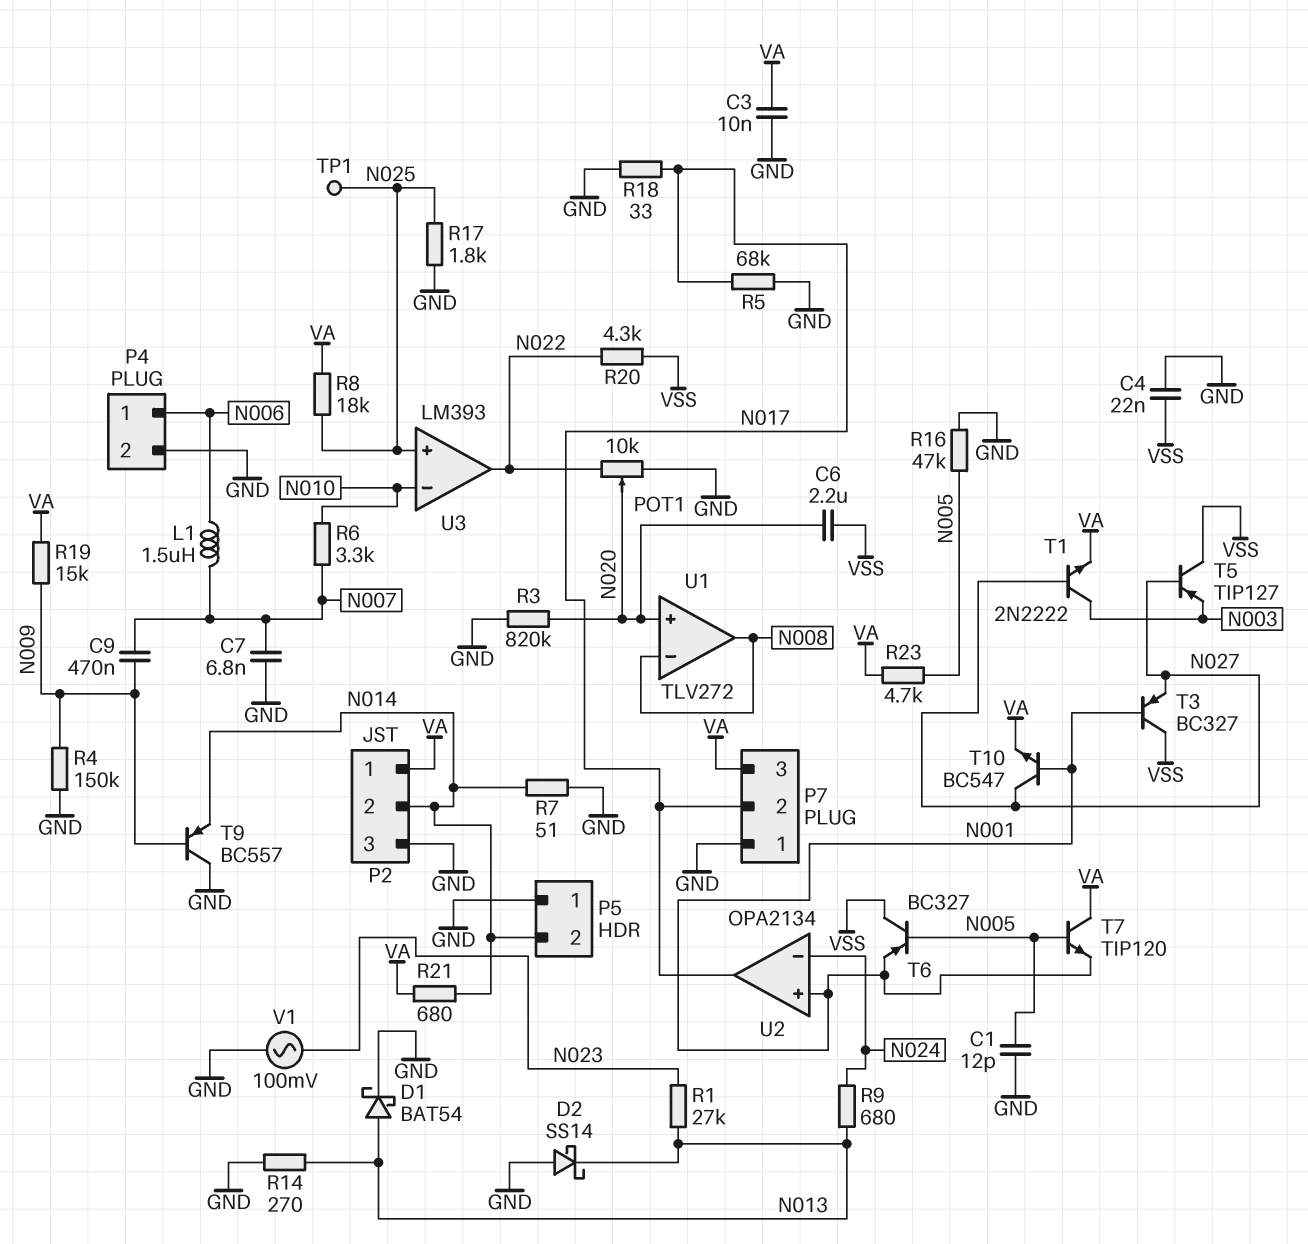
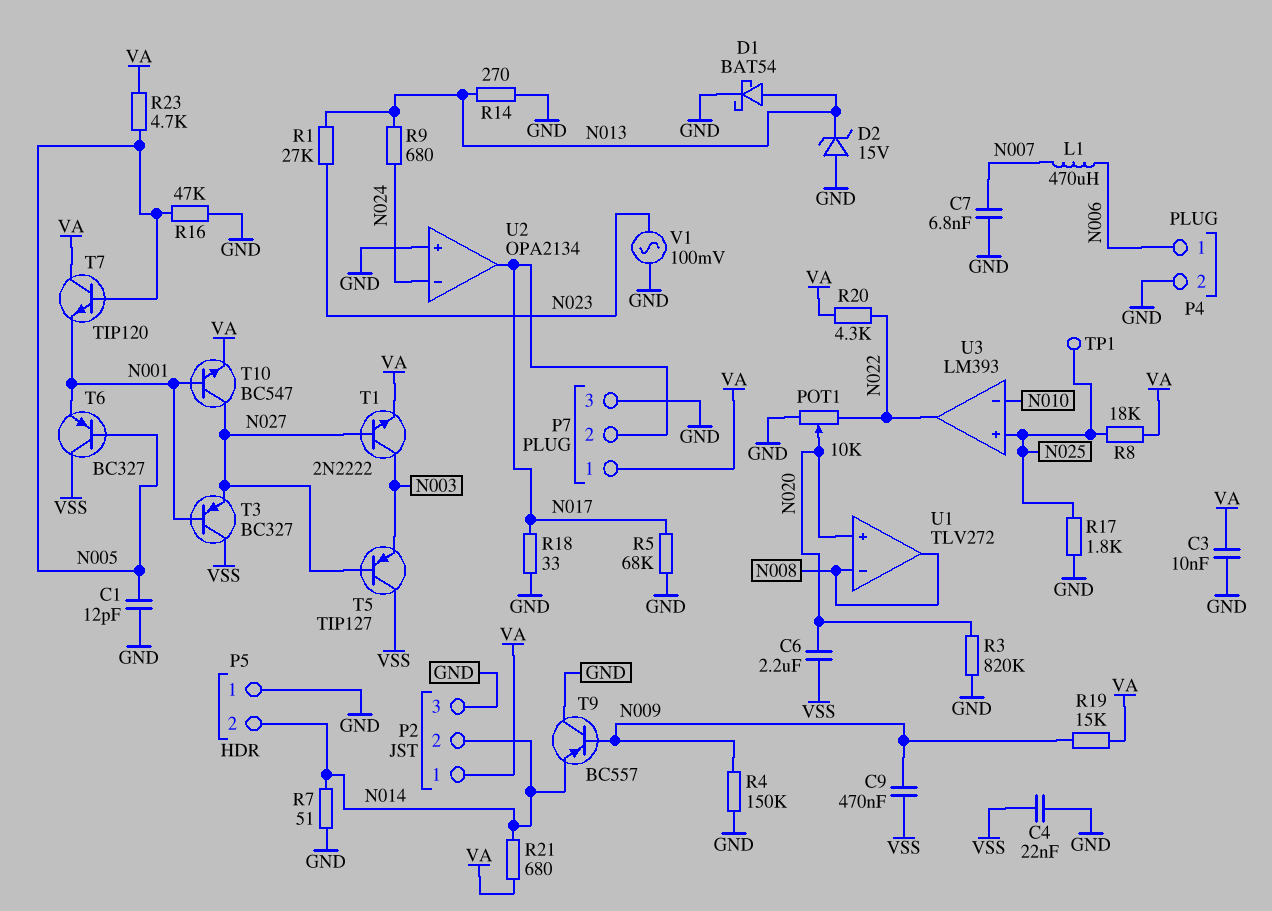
C9: 470nF (N007, N009) -> 470nF (N009, VSS)
D2: schottky SS14 (A GND, K N013) -> zener 15V (A GND, K N013)
L1: 1.5uH (N006, N007) -> 470uH (N006, N007)
P7 pin 1: GND -> VA
P7 pin 3: VA -> GND
R6: 3.3k (N007, N010) -> none
R20: 4.3k (N022, VSS) -> 4.3k (N022, VA)
U2 pin in+: N001 -> GND

